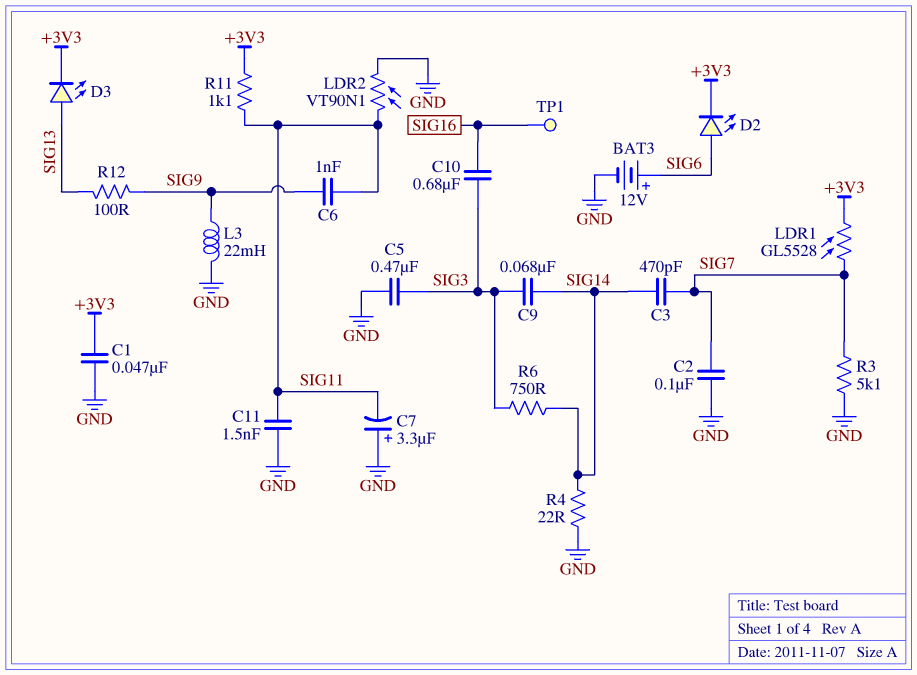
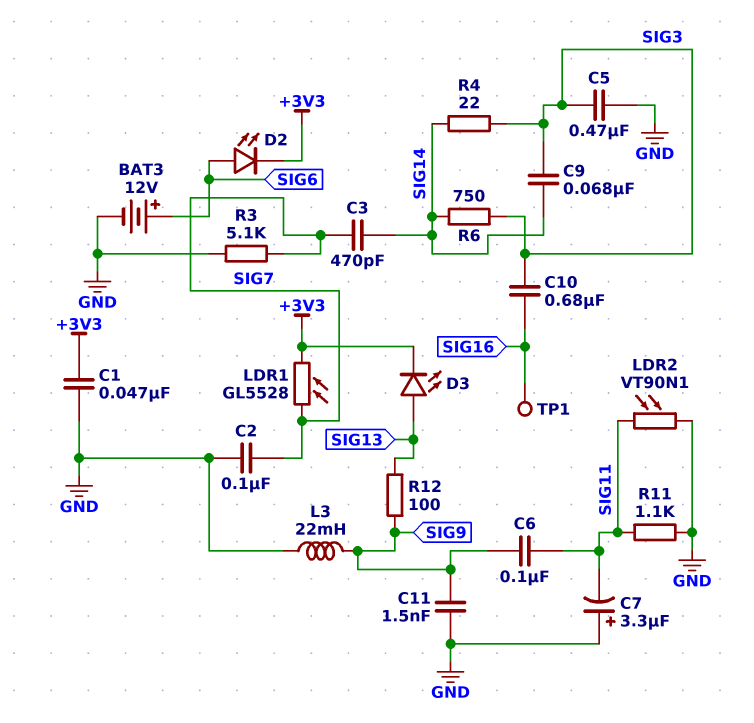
C6: 1nF (SIG9, SIG11) -> 100nF (SIG9, SIG11)
C11: 1.5nF (GND, SIG11) -> 1.5nF (GND, SIG9)
R4: 22 (GND, SIG14) -> 22 (SIG3, SIG14)
R11: 1.1k (+3V3, SIG11) -> 1.1k (GND, SIG11)

